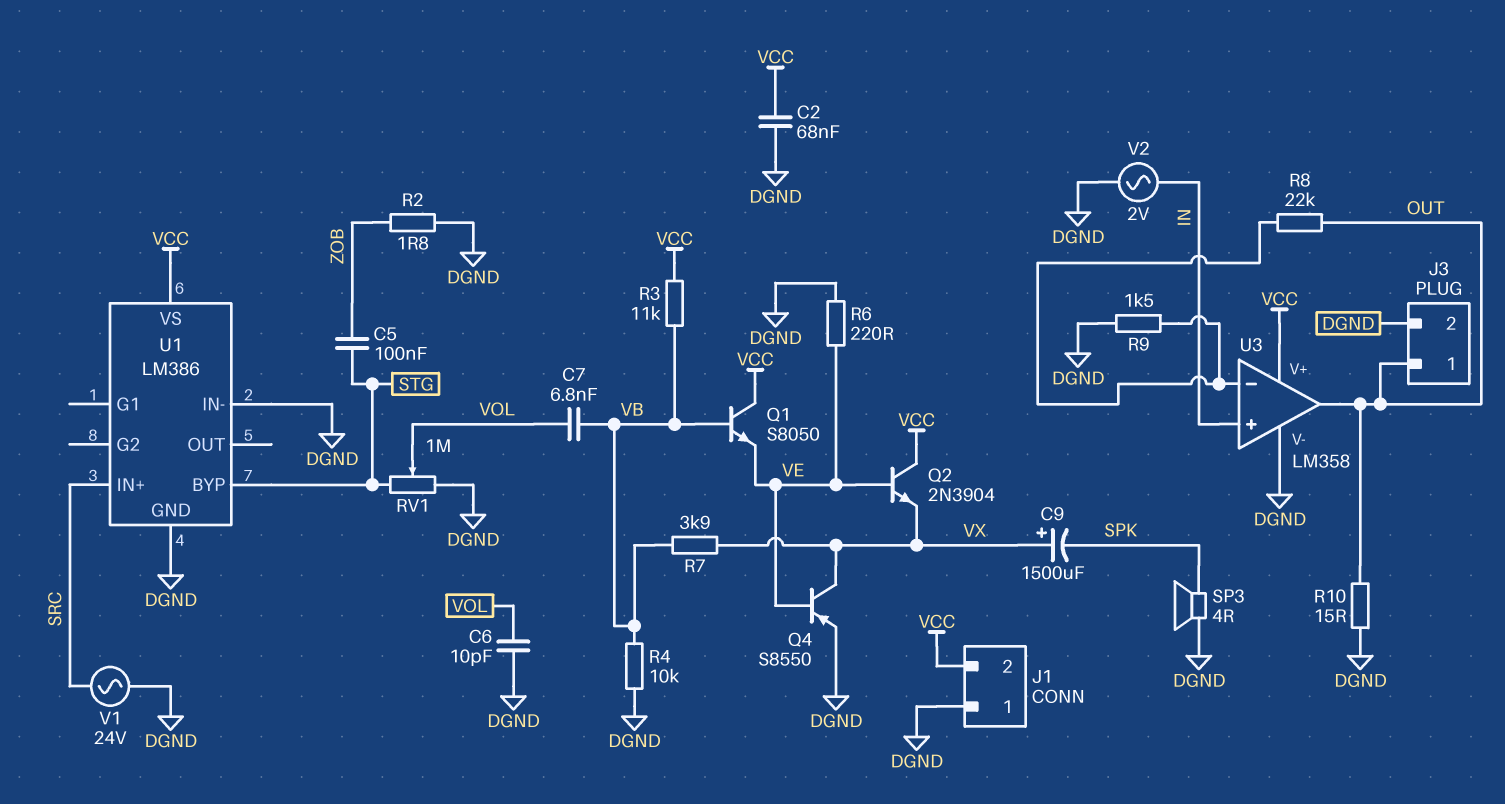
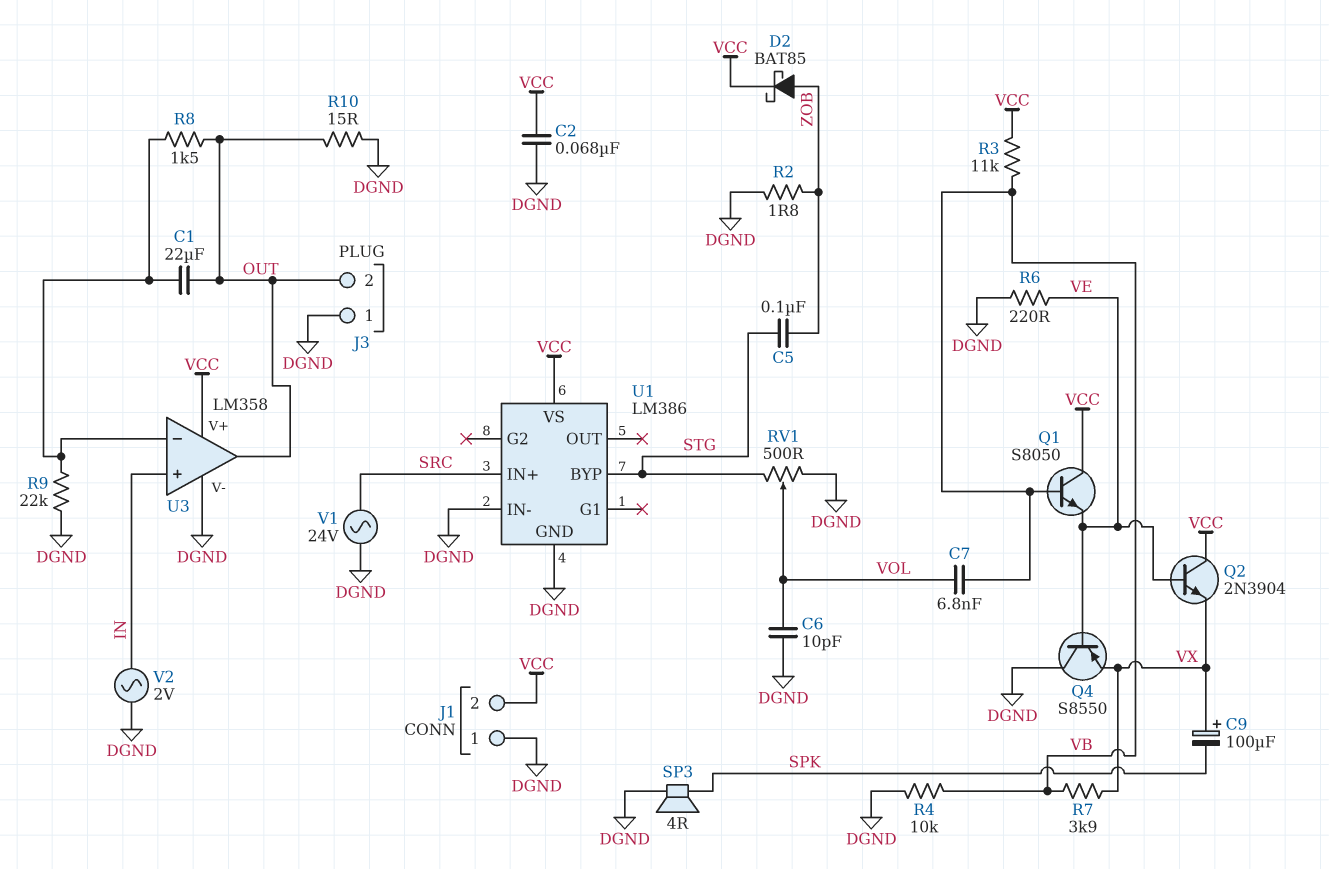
C1: none -> 22uF (OUT, U3/in-)
C9: 1500uF (plus VX, minus SPK) -> 100uF (plus VX, minus SPK)
D2: none -> schottky BAT85 (A ZOB, K VCC)
J3 pin 1: OUT -> DGND
J3 pin 2: DGND -> OUT
Q4: PNP S8550 (B VE, C VX, E DGND) -> PNP S8550 (B VE, C DGND, E VX)
R8: 22k (OUT, U3/in-) -> 1.5k (OUT, U3/in-)
R9: 1.5k (DGND, U3/in-) -> 22k (DGND, U3/in-)
RV1: 1M (DGND, STG, wiper VOL) -> 500 (DGND, STG, wiper VOL)

